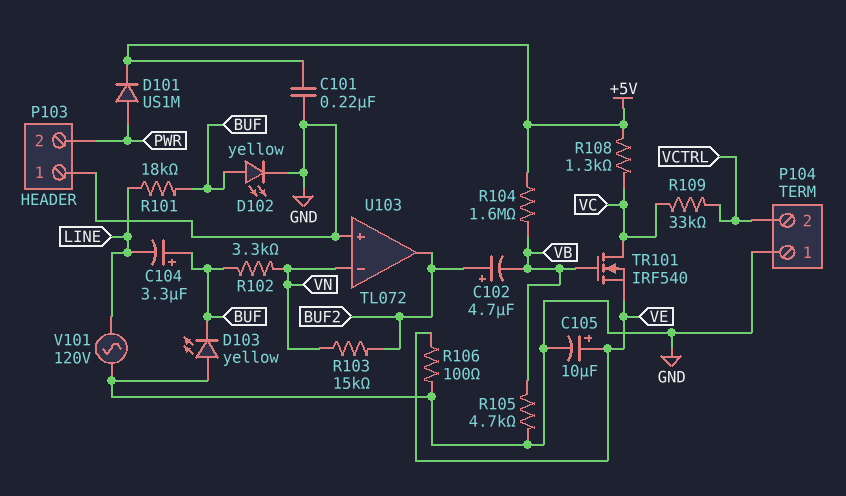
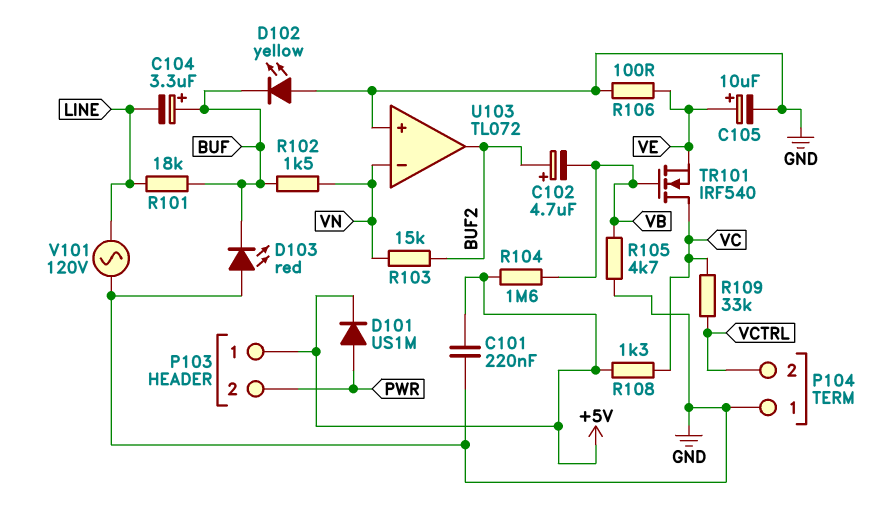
D102: LED yellow (A BUF, K GND) -> LED yellow (A GND, K BUF)
D103: LED yellow (A GND, K BUF) -> LED red (A GND, K BUF)
P103 pin 1: GND -> +5V
R102: 3.3k (BUF, VN) -> 1.5k (BUF, VN)

